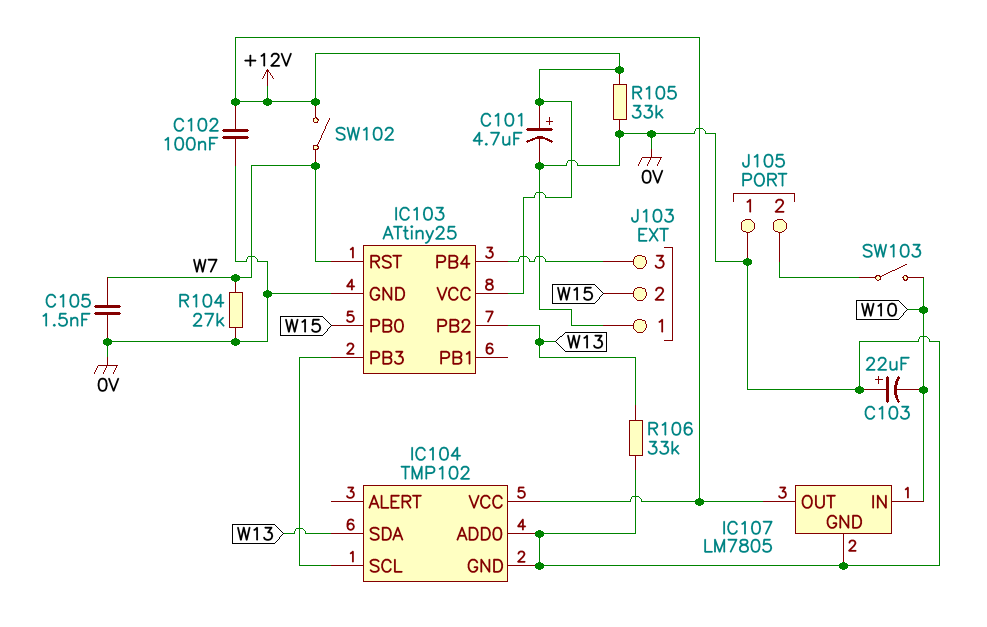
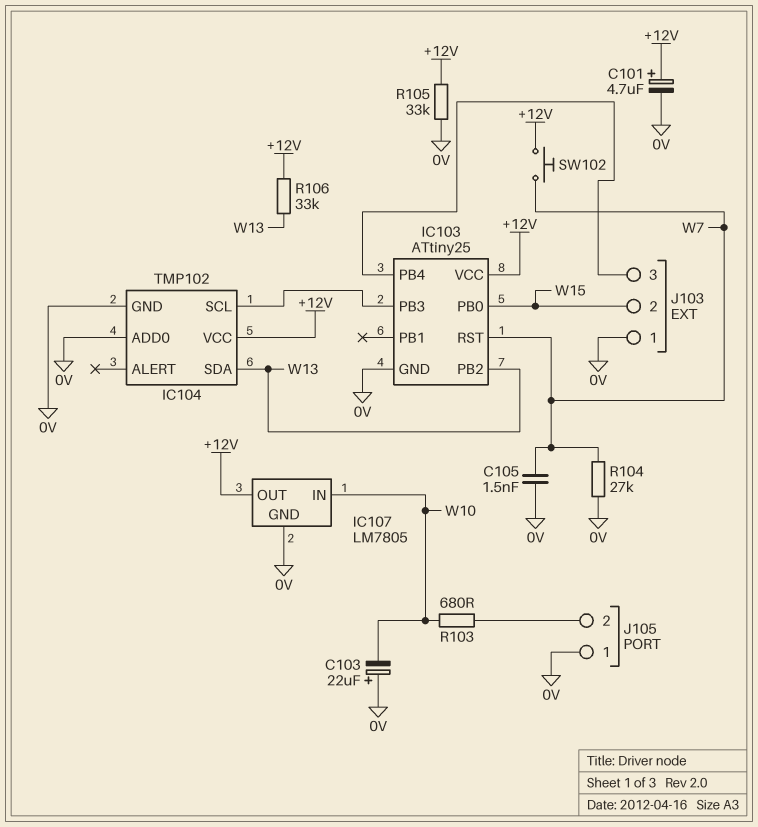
C102: 100nF (+12V, 0V) -> none
R103: none -> 680 (J105/2, W10)
R106: 33k (0V, W13) -> 33k (+12V, W13)
SW102: switch (+12V, W7) -> button (+12V, W7)
SW103: switch (J105/2, W10) -> none

